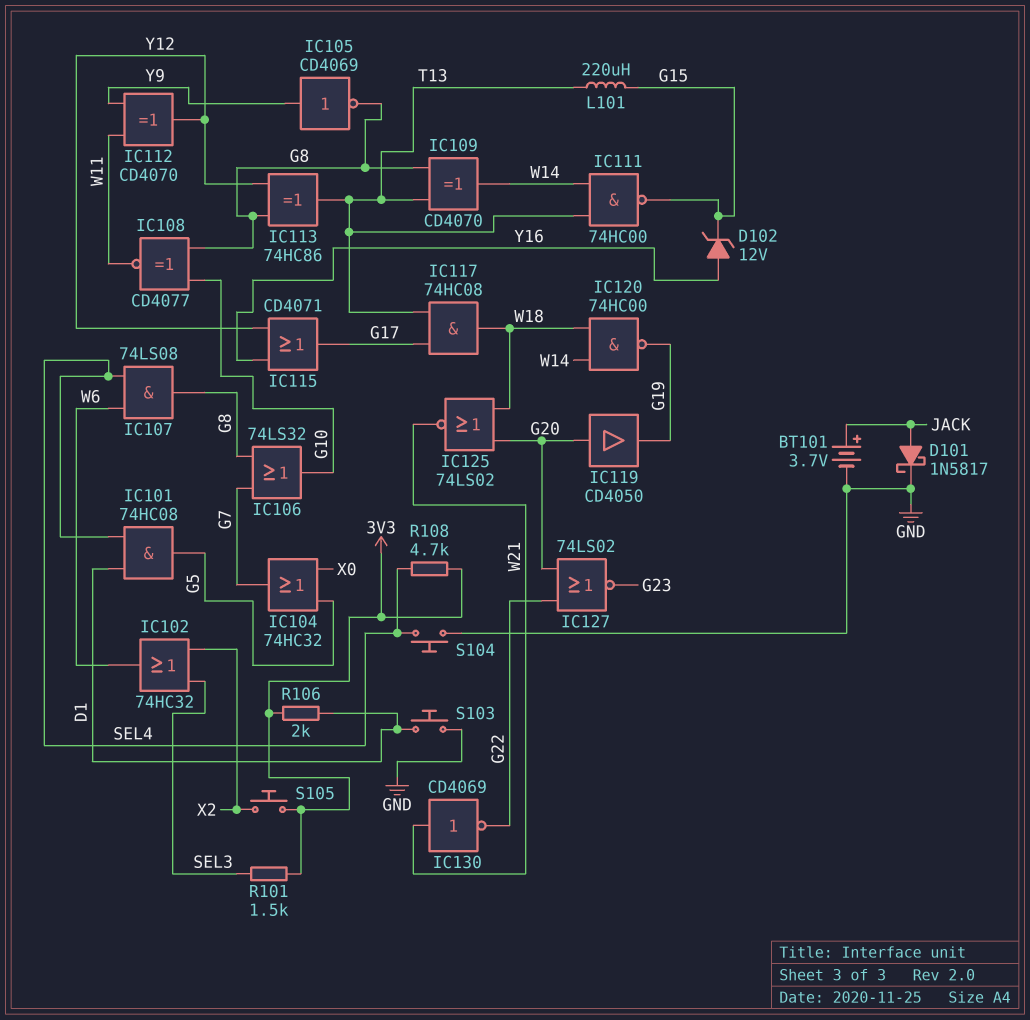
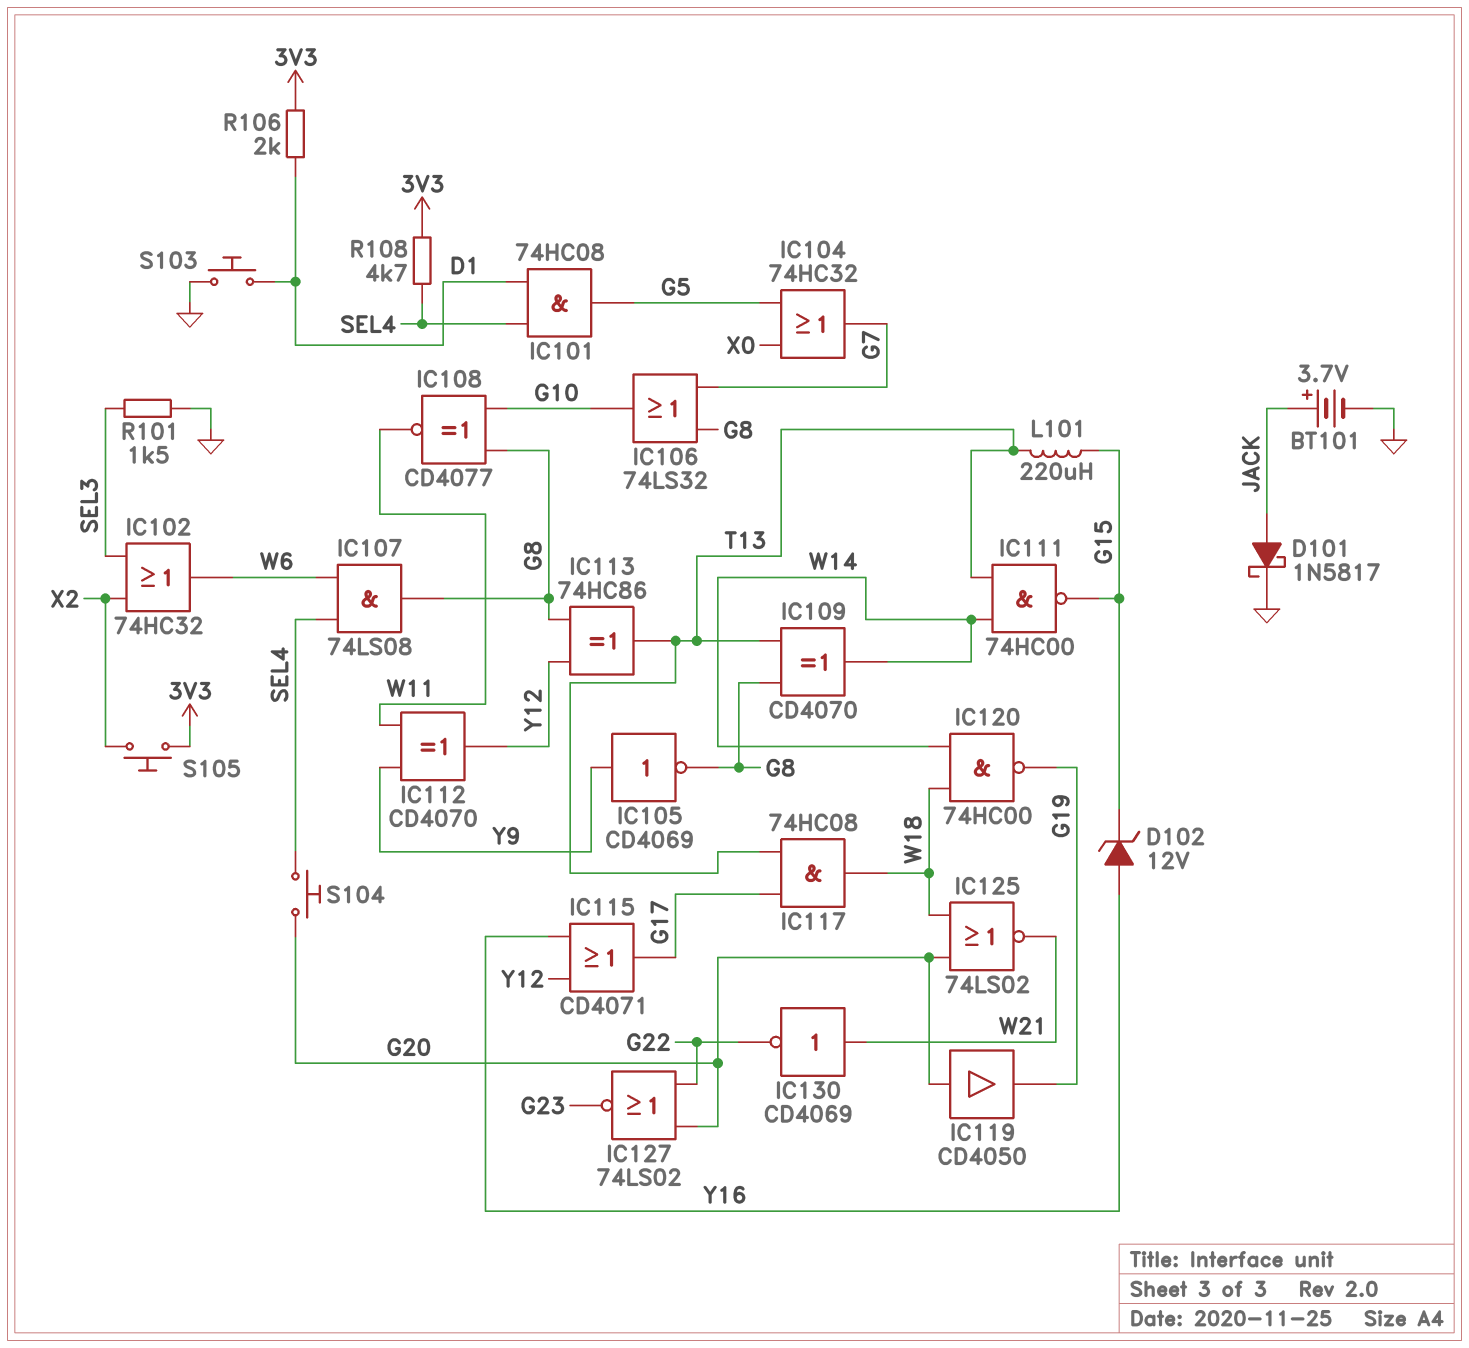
R101: 1.5k (3V3, SEL3) -> 1.5k (GND, SEL3)
S104: button (GND, SEL4) -> button (G20, SEL4)

